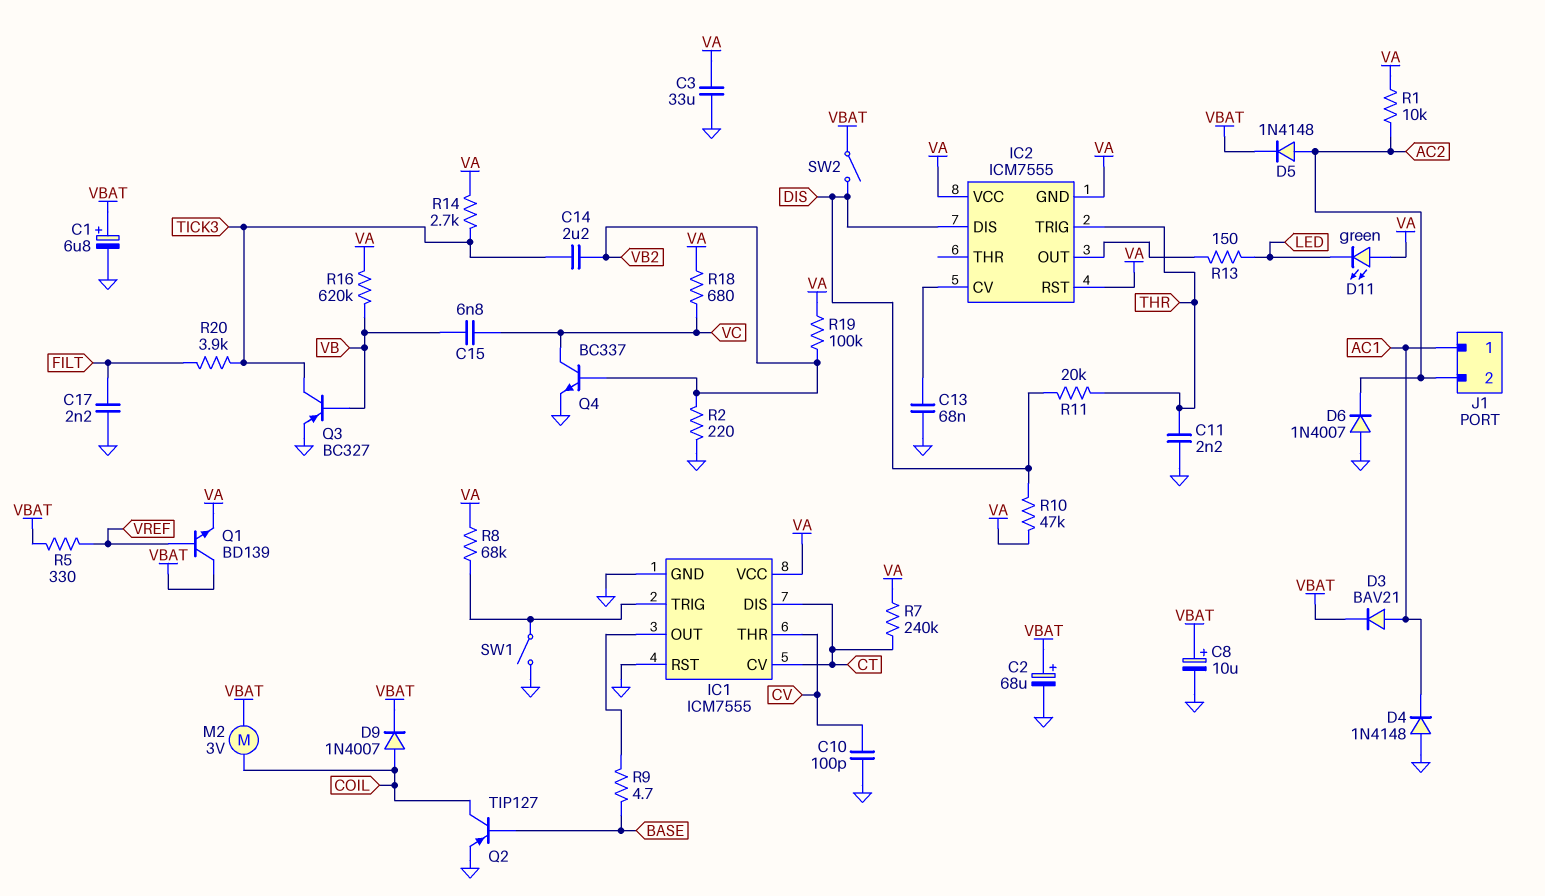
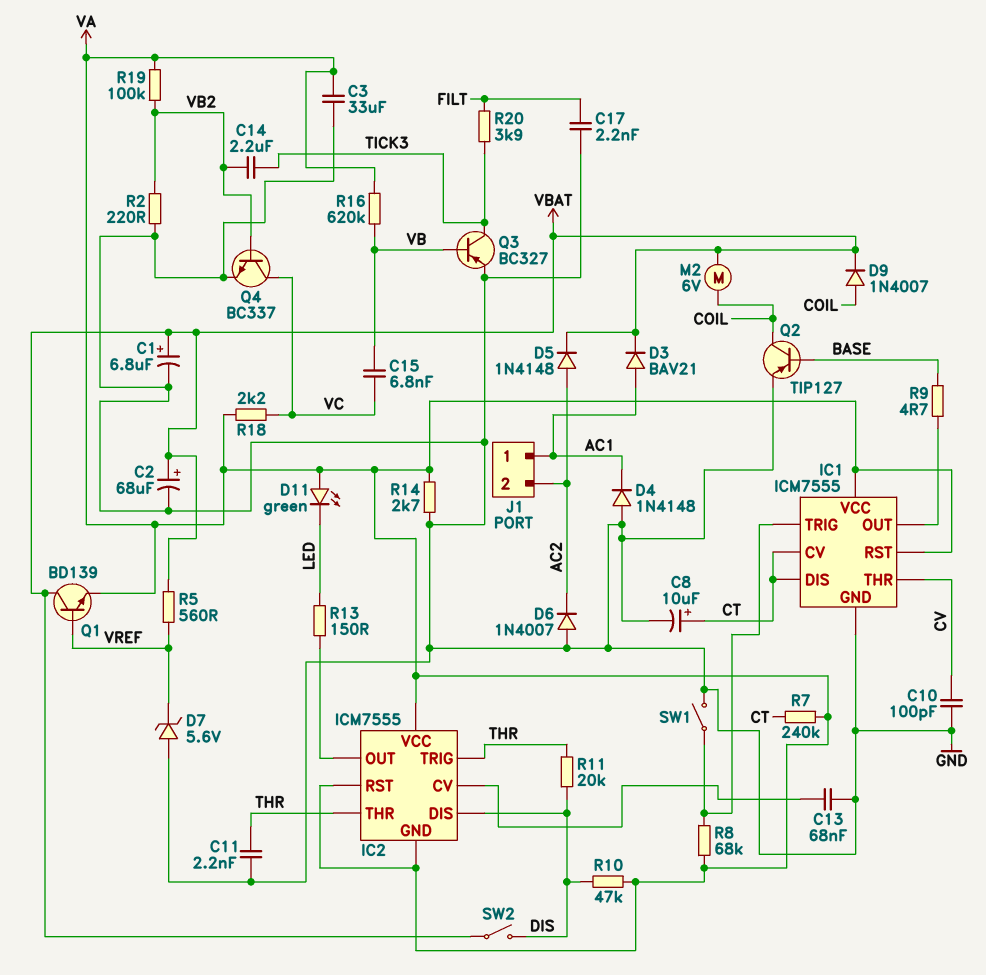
C8: 10uF (plus VBAT, minus GND) -> 10uF (plus CT, minus GND)
D7: none -> zener 5.6V (A GND, K VREF)
IC1 pin RST: GND -> VA
IC2 pin THR: none -> THR
M2: motor 3V (COIL, VBAT) -> motor 6V (COIL, VBAT)
R1: 10k (AC2, VA) -> none
R5: 330 (VBAT, VREF) -> 560 (VBAT, VREF)
R14: 2.7k (TICK3, VA) -> 2.7k (GND, VA)
R18: 680 (VA, VC) -> 2.2k (VA, VC)

